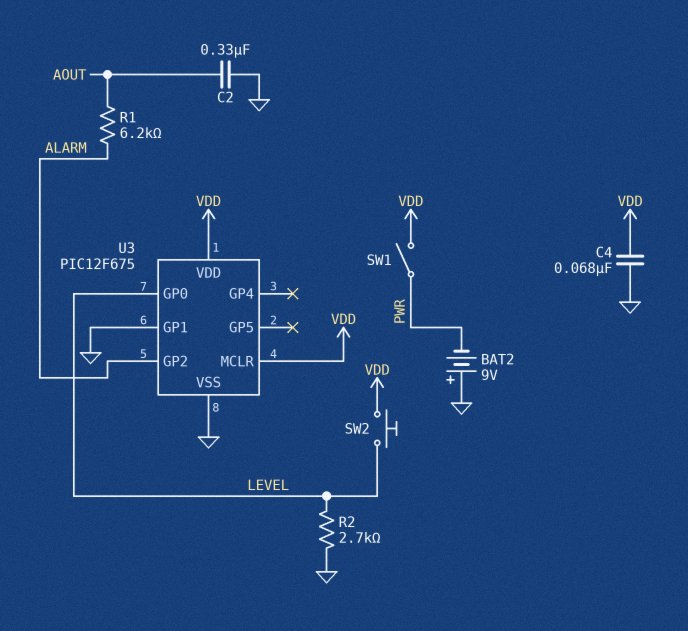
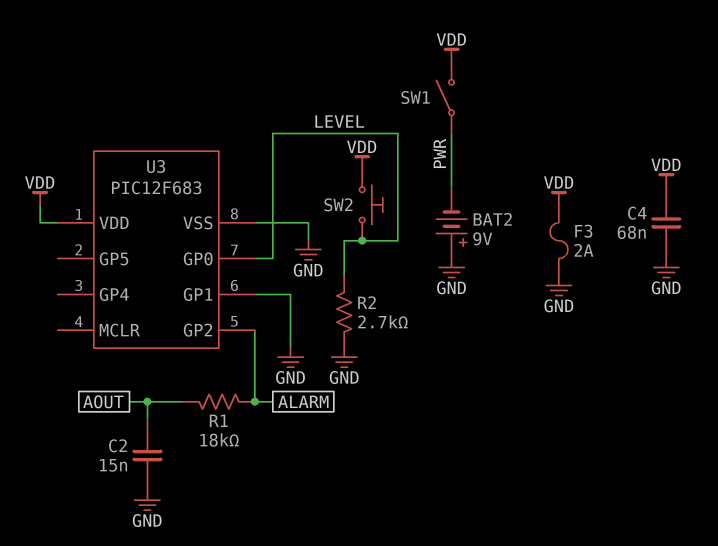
C2: 330nF (AOUT, GND) -> 15nF (AOUT, GND)
F3: none -> 2A (GND, VDD)
R1: 6.2k (ALARM, AOUT) -> 18k (ALARM, AOUT)
U3: PIC12F675 -> PIC12F683
U3 pin MCLR: VDD -> none

